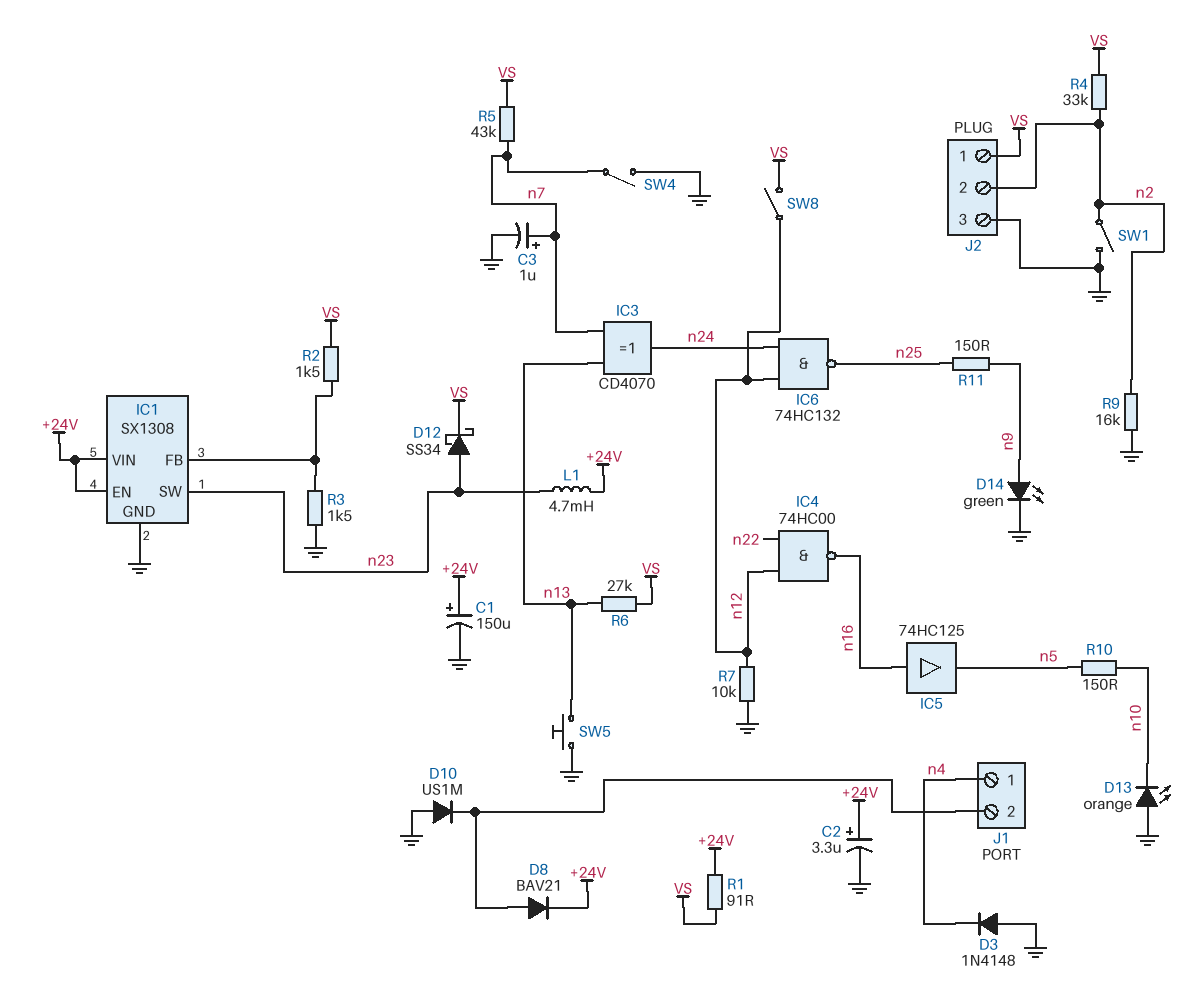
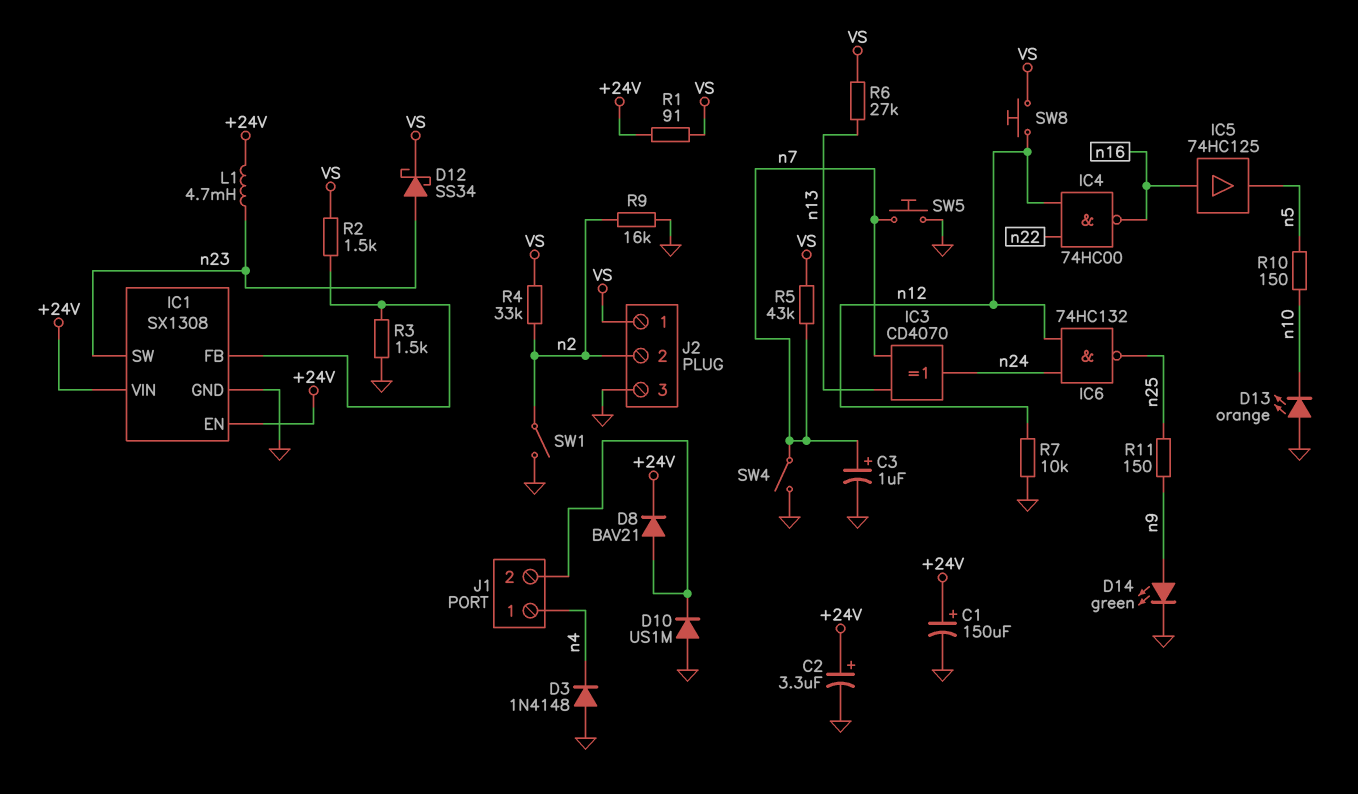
SW5: button (GND, n13) -> button (GND, n7)
SW8: switch (VS, n12) -> button (VS, n12)

